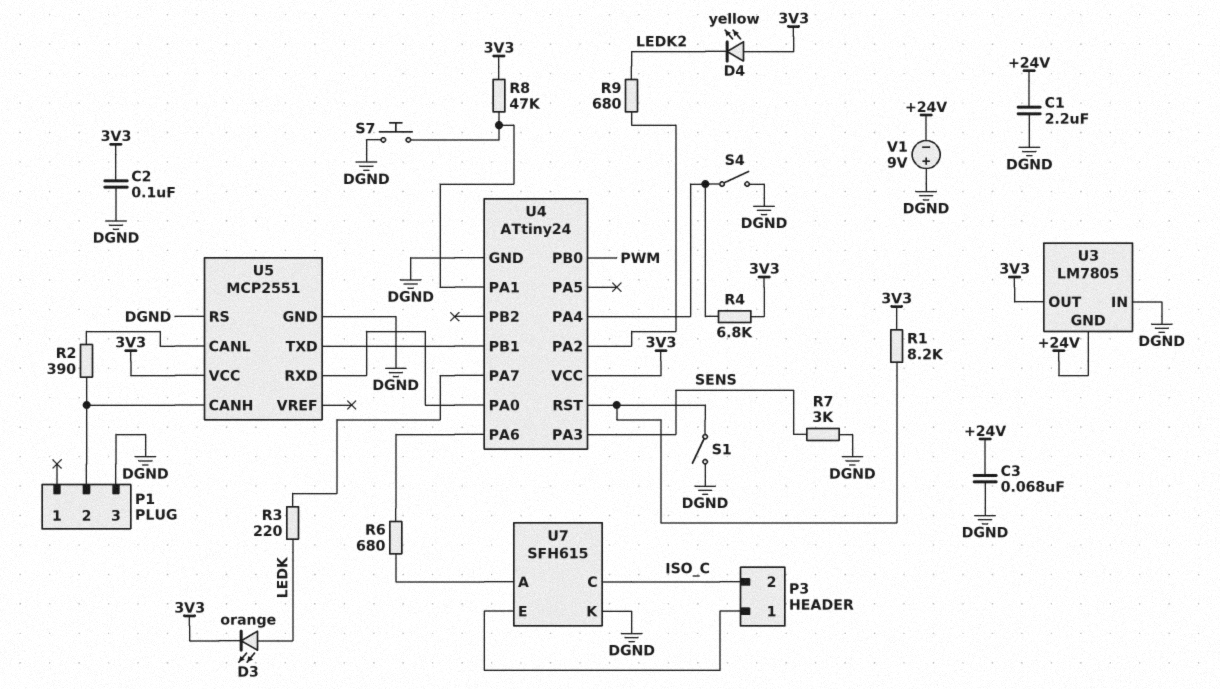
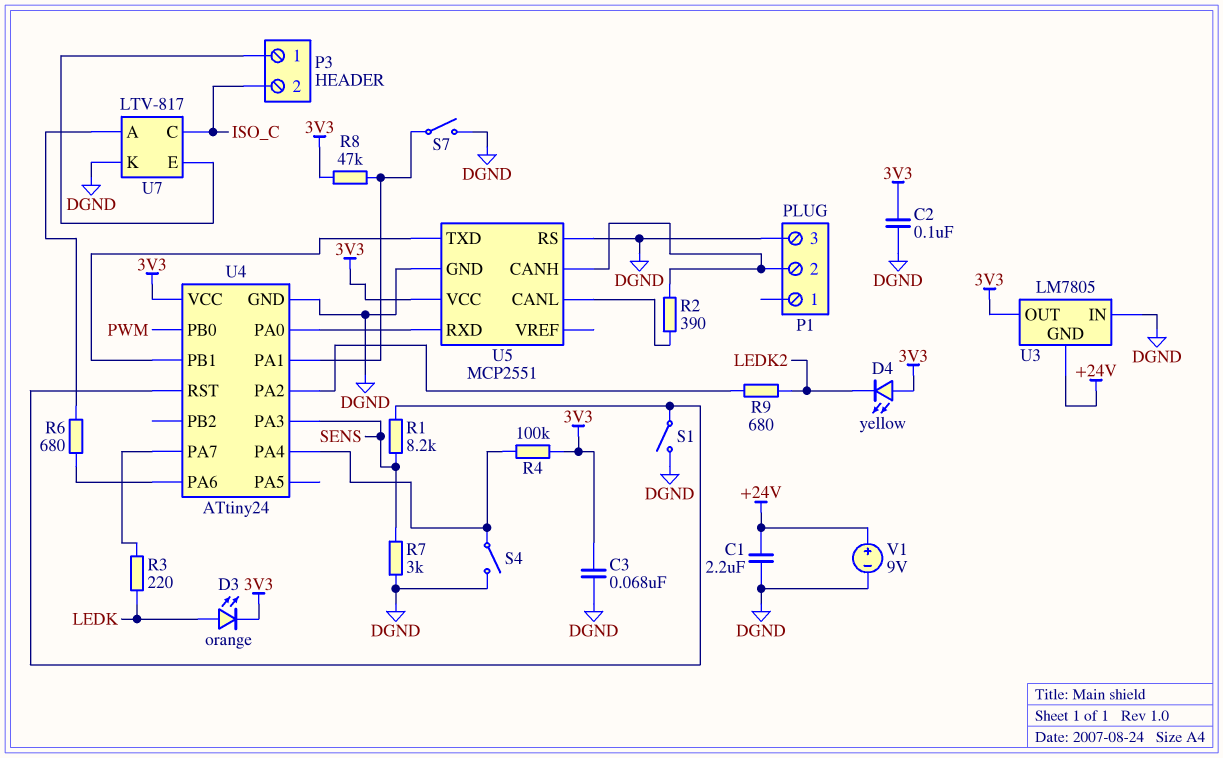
C3: 68nF (+24V, DGND) -> 68nF (3V3, DGND)
R1: 8.2k (3V3, U4/RST) -> 8.2k (SENS, U4/RST)
R4: 6.8k (3V3, U4/PA4) -> 100k (3V3, U4/PA4)
S7: button (DGND, U4/PA1) -> switch (DGND, U4/PA1)
U7: SFH615 -> LTV-817
V1: 9V (plus DGND, minus +24V) -> 9V (plus +24V, minus DGND)

